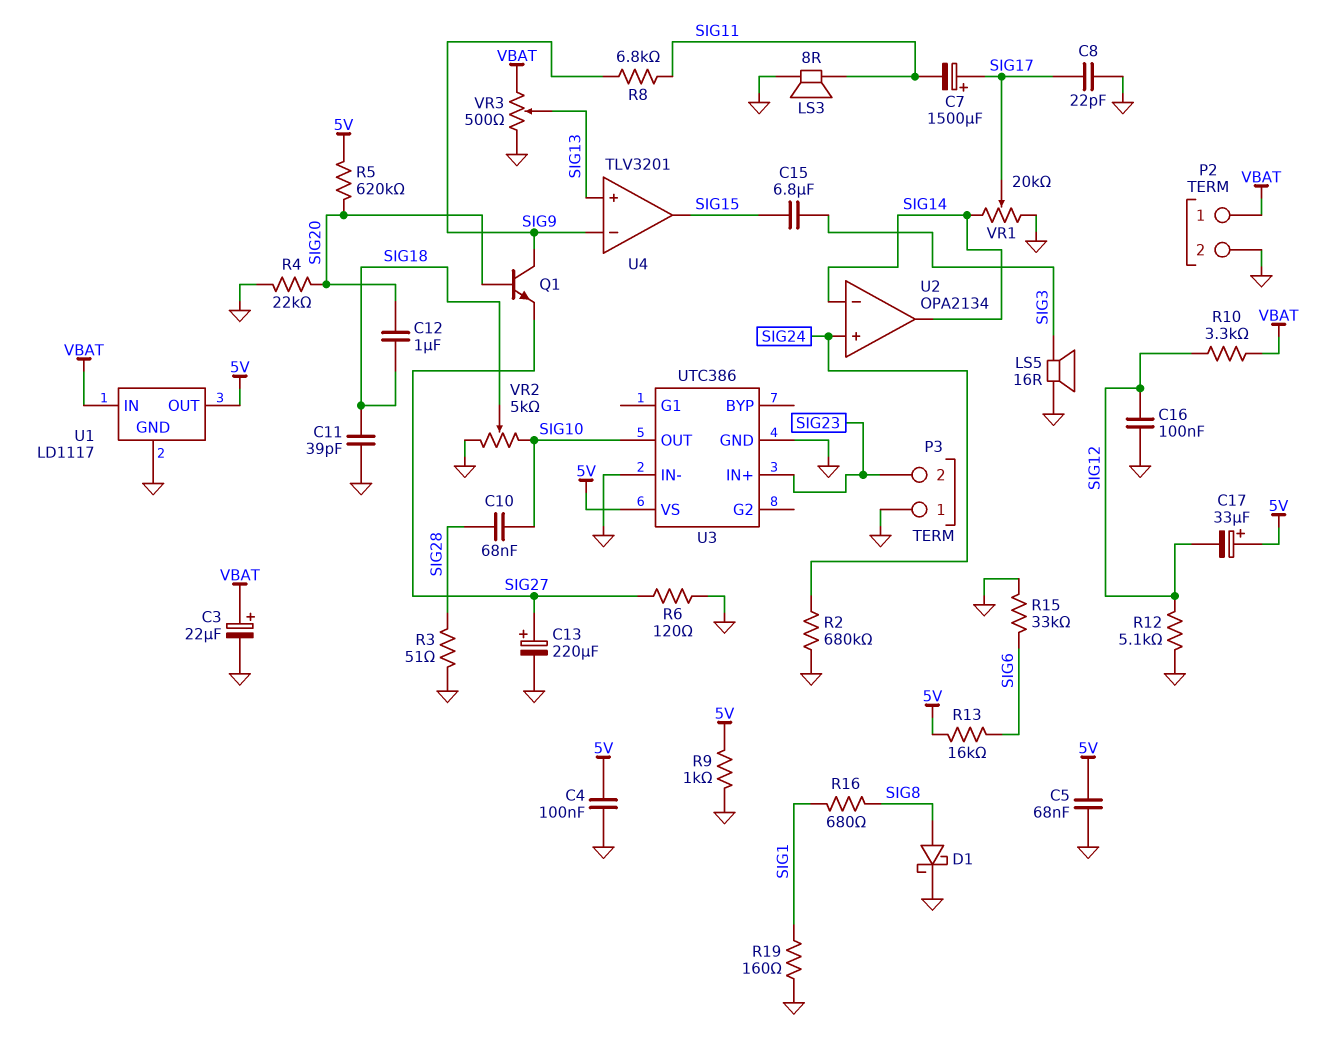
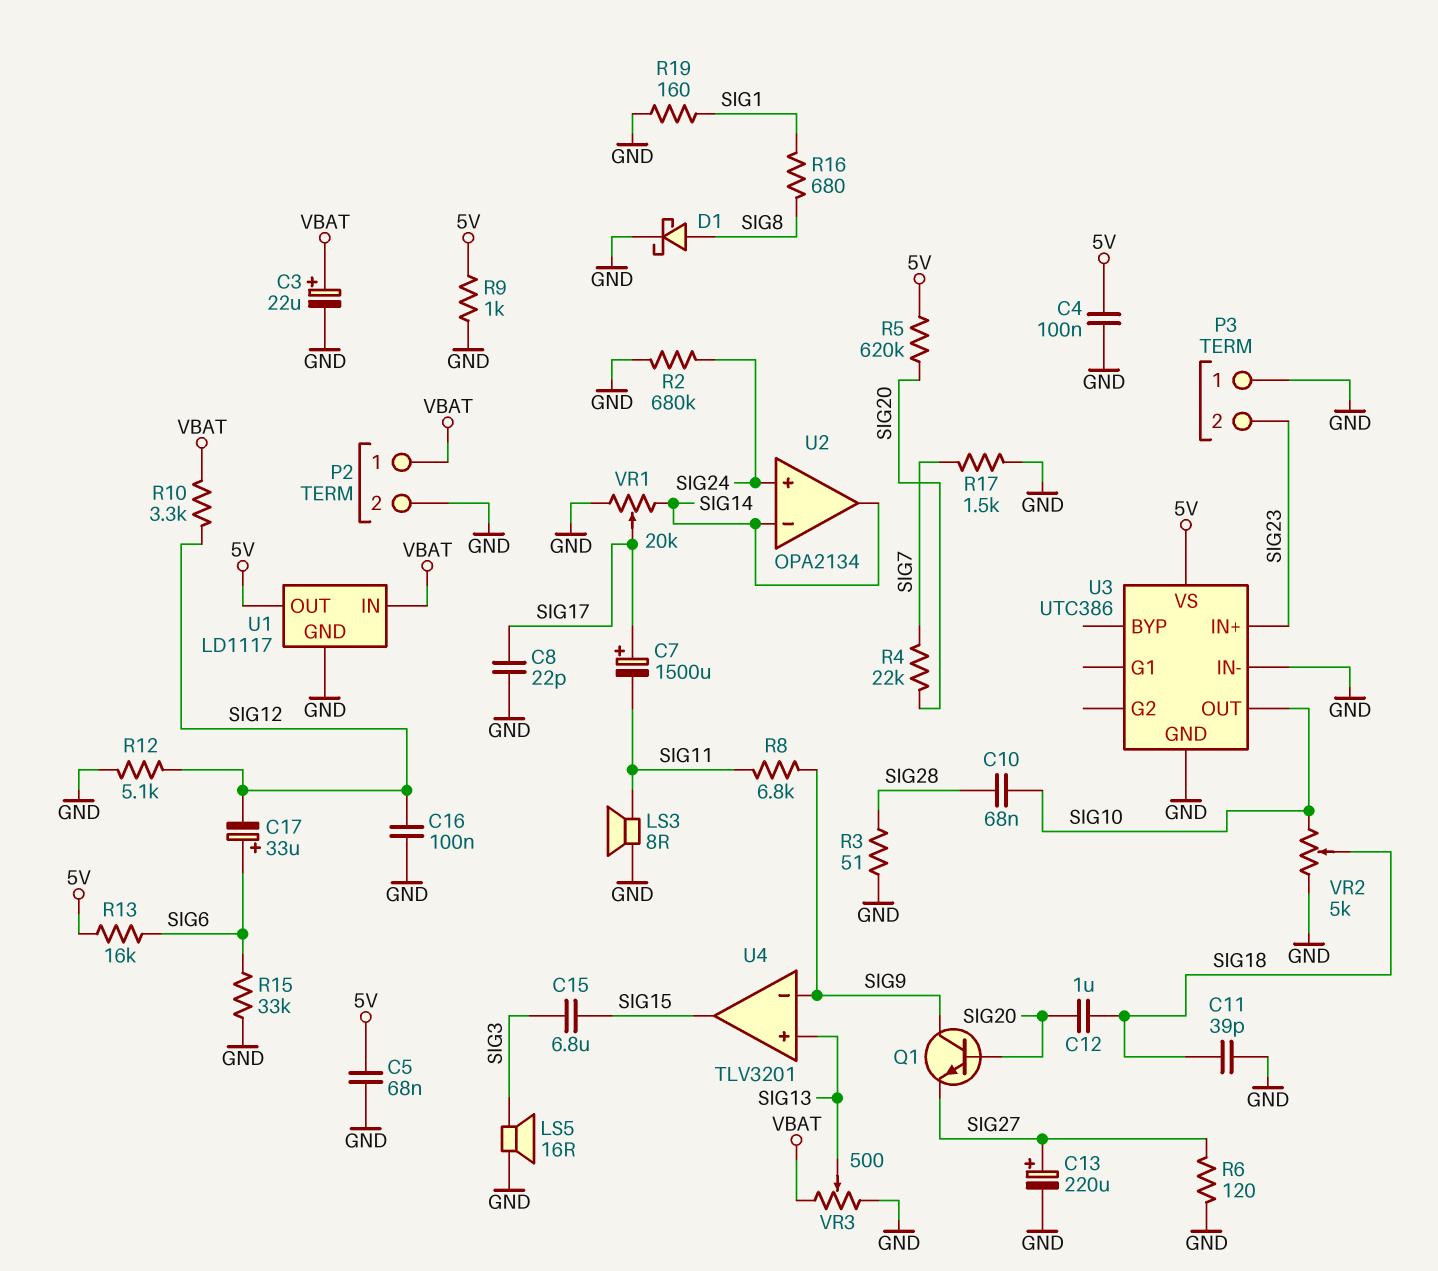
C17: 33uF (plus 5V, minus SIG12) -> 33uF (plus SIG6, minus SIG12)
R4: 22k (GND, SIG20) -> 22k (SIG7, SIG20)
R17: none -> 1.5k (GND, SIG7)

